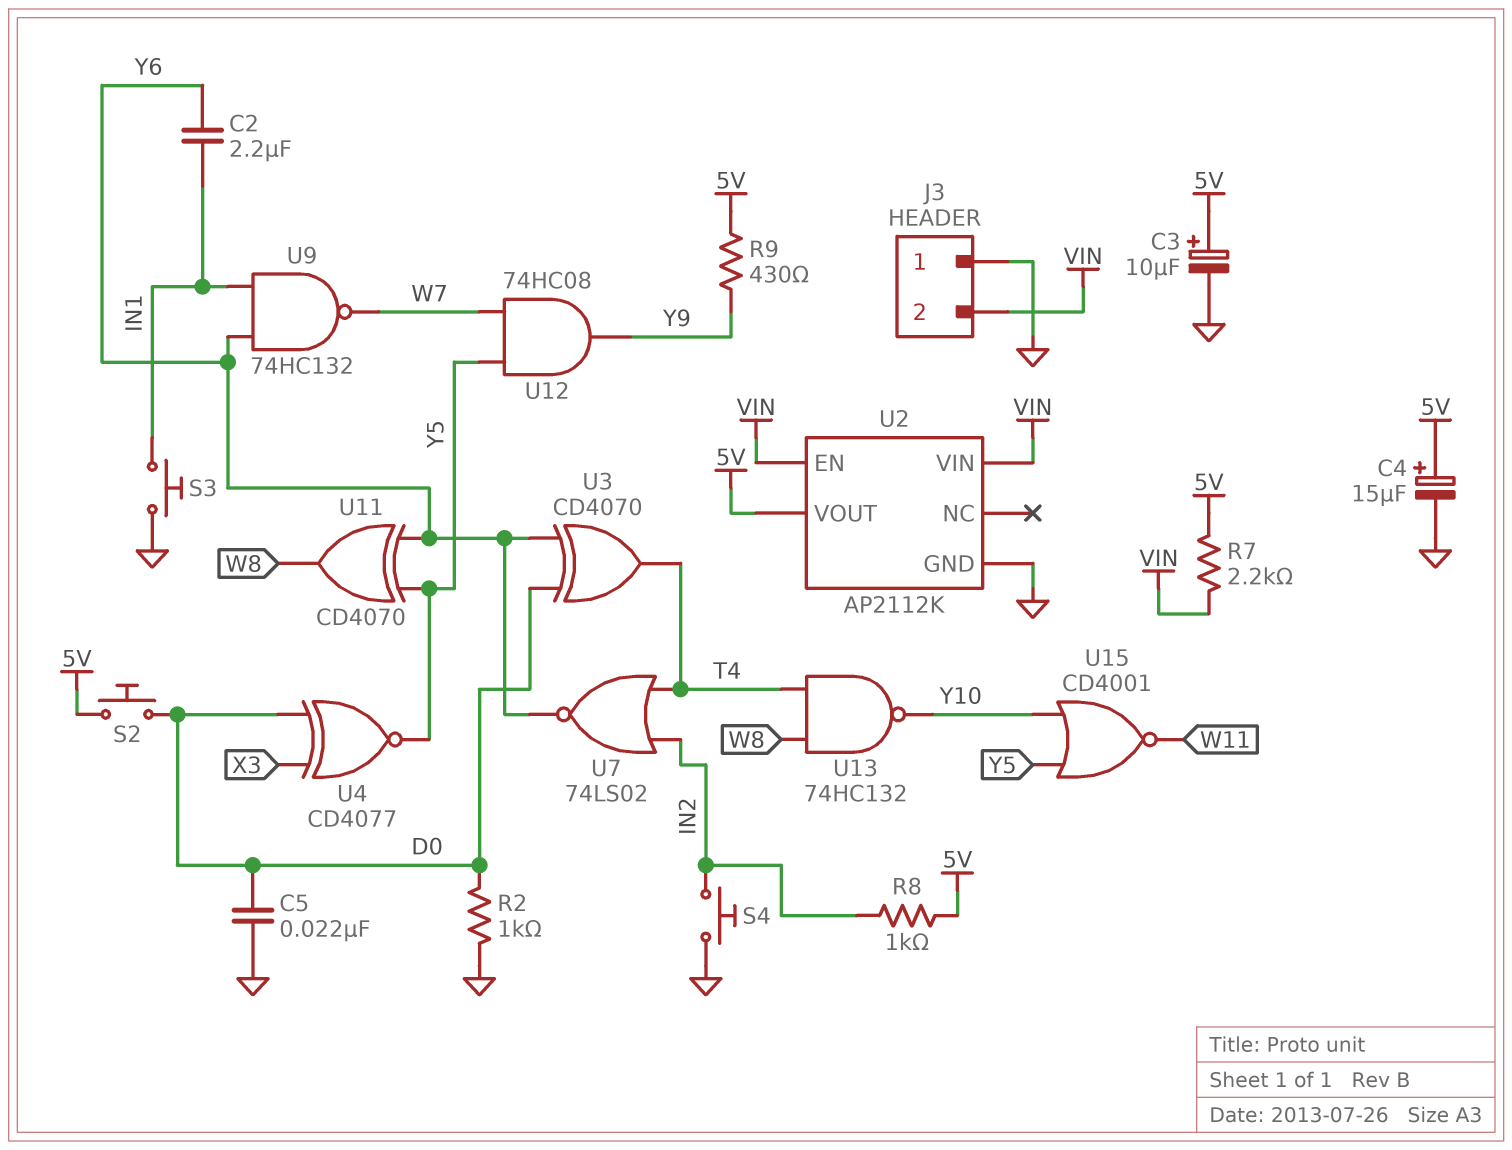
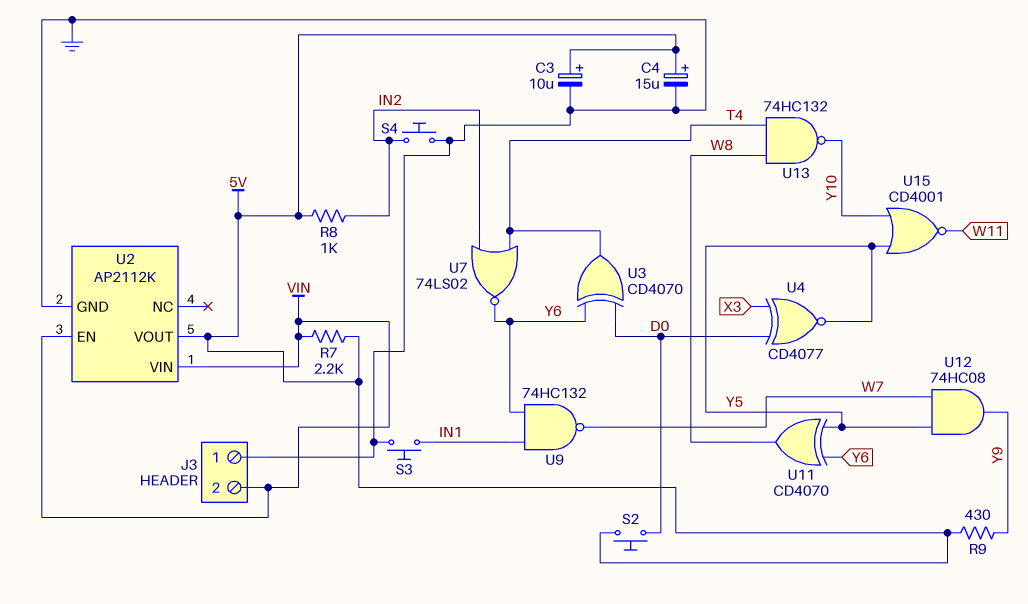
C2: 2.2uF (IN1, Y6) -> none
C5: 22nF (D0, GND) -> none
R2: 1k (D0, GND) -> none

